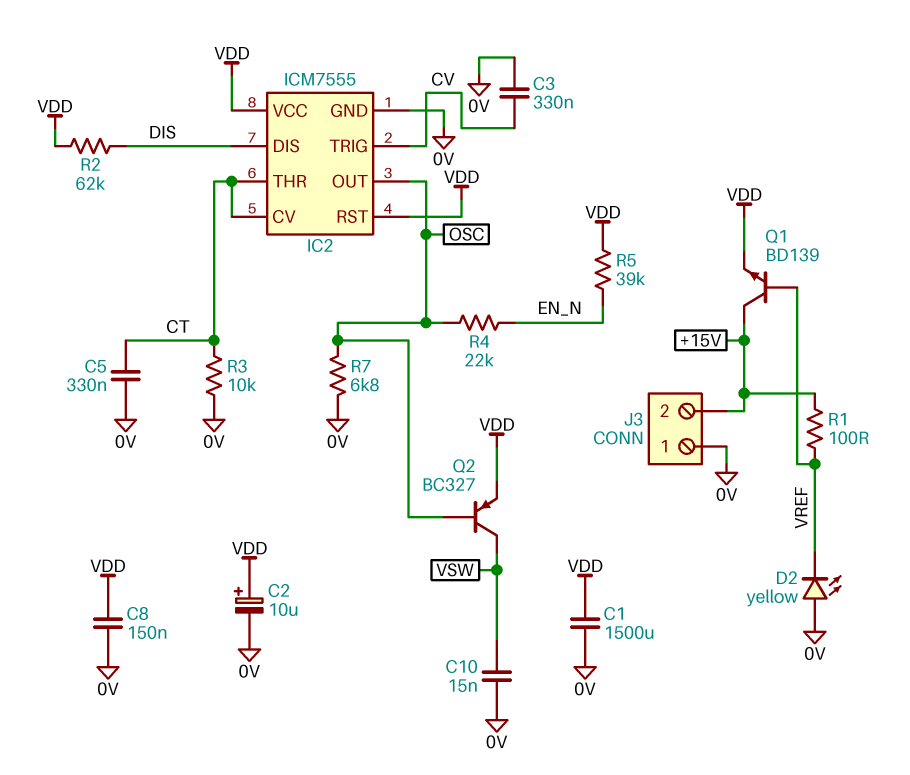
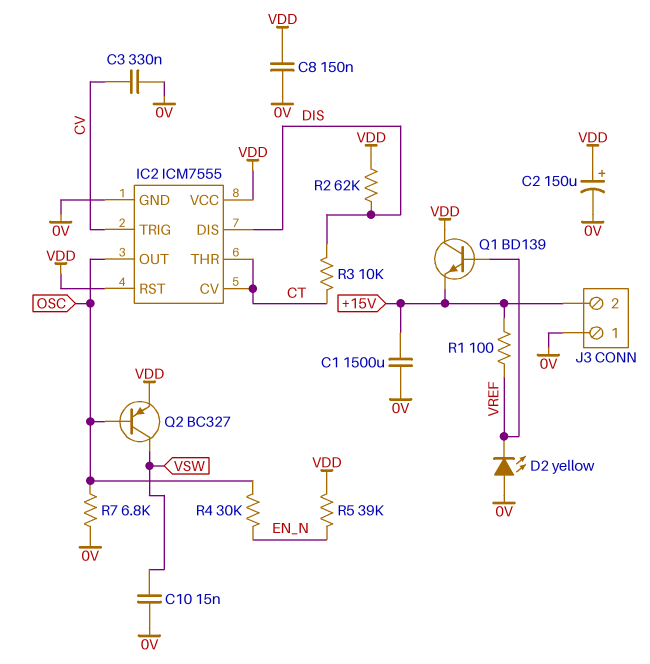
C1: 1500uF (0V, VDD) -> 1500uF (+15V, 0V)
C2: 10uF (plus VDD, minus 0V) -> 150uF (plus VDD, minus 0V)
C5: 330nF (0V, CT) -> none
Q1: NPN BD139 (B VREF, C +15V, E VDD) -> NPN BD139 (B VREF, C VDD, E +15V)
R3: 10k (0V, CT) -> 10k (CT, DIS)
R4: 22k (EN_N, OSC) -> 30k (EN_N, OSC)

